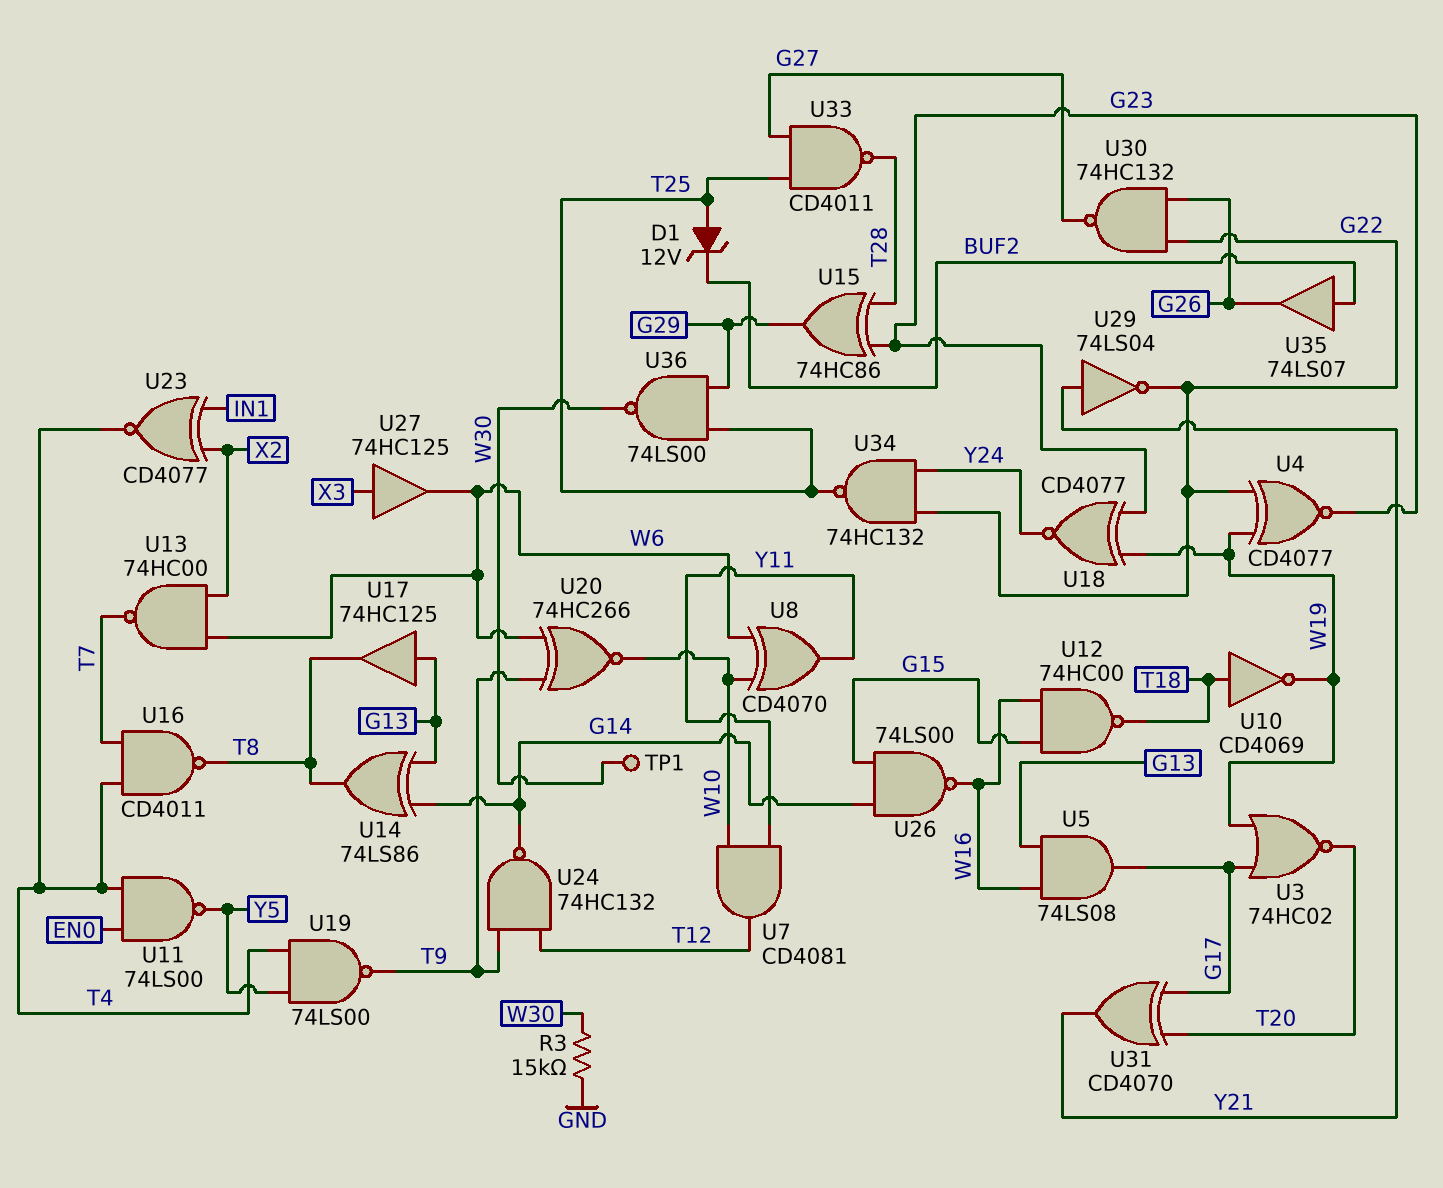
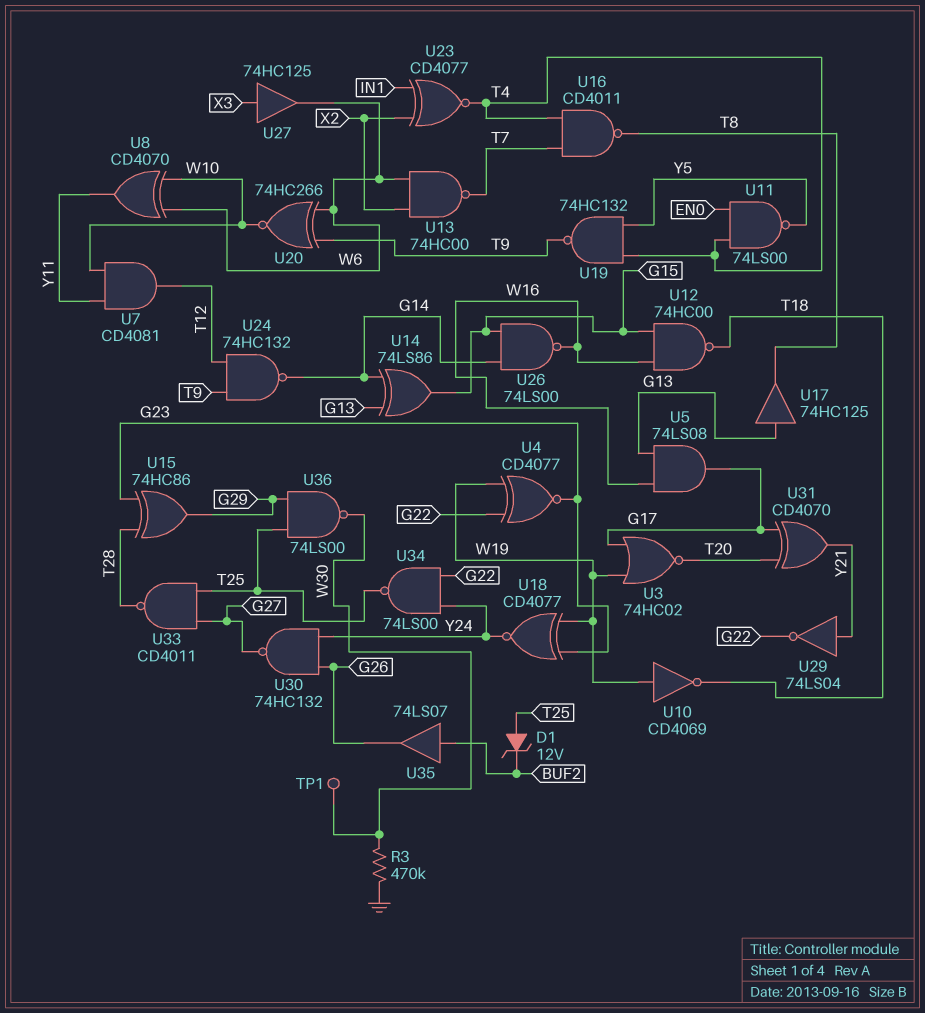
R3: 15k (GND, W30) -> 470k (GND, W30)
U10: NOT CD4069 (in T18, out W19) -> NOT CD4069 (in W19, out T18)
U14: XOR 74LS86 (in G13, in G14, out T8) -> XOR 74LS86 (in G13, in G14, out G15)
U19: NAND 74LS00 (in T4, in Y5, out T9) -> NAND 74HC132 (in T4, in Y5, out T9)
U30: NAND 74HC132 (in G22, in G26, out G27) -> NAND 74HC132 (in G26, in Y24, out G27)
U34: NAND 74HC132 (in G22, in Y24, out T25) -> NAND 74LS00 (in G22, in Y24, out T25)

